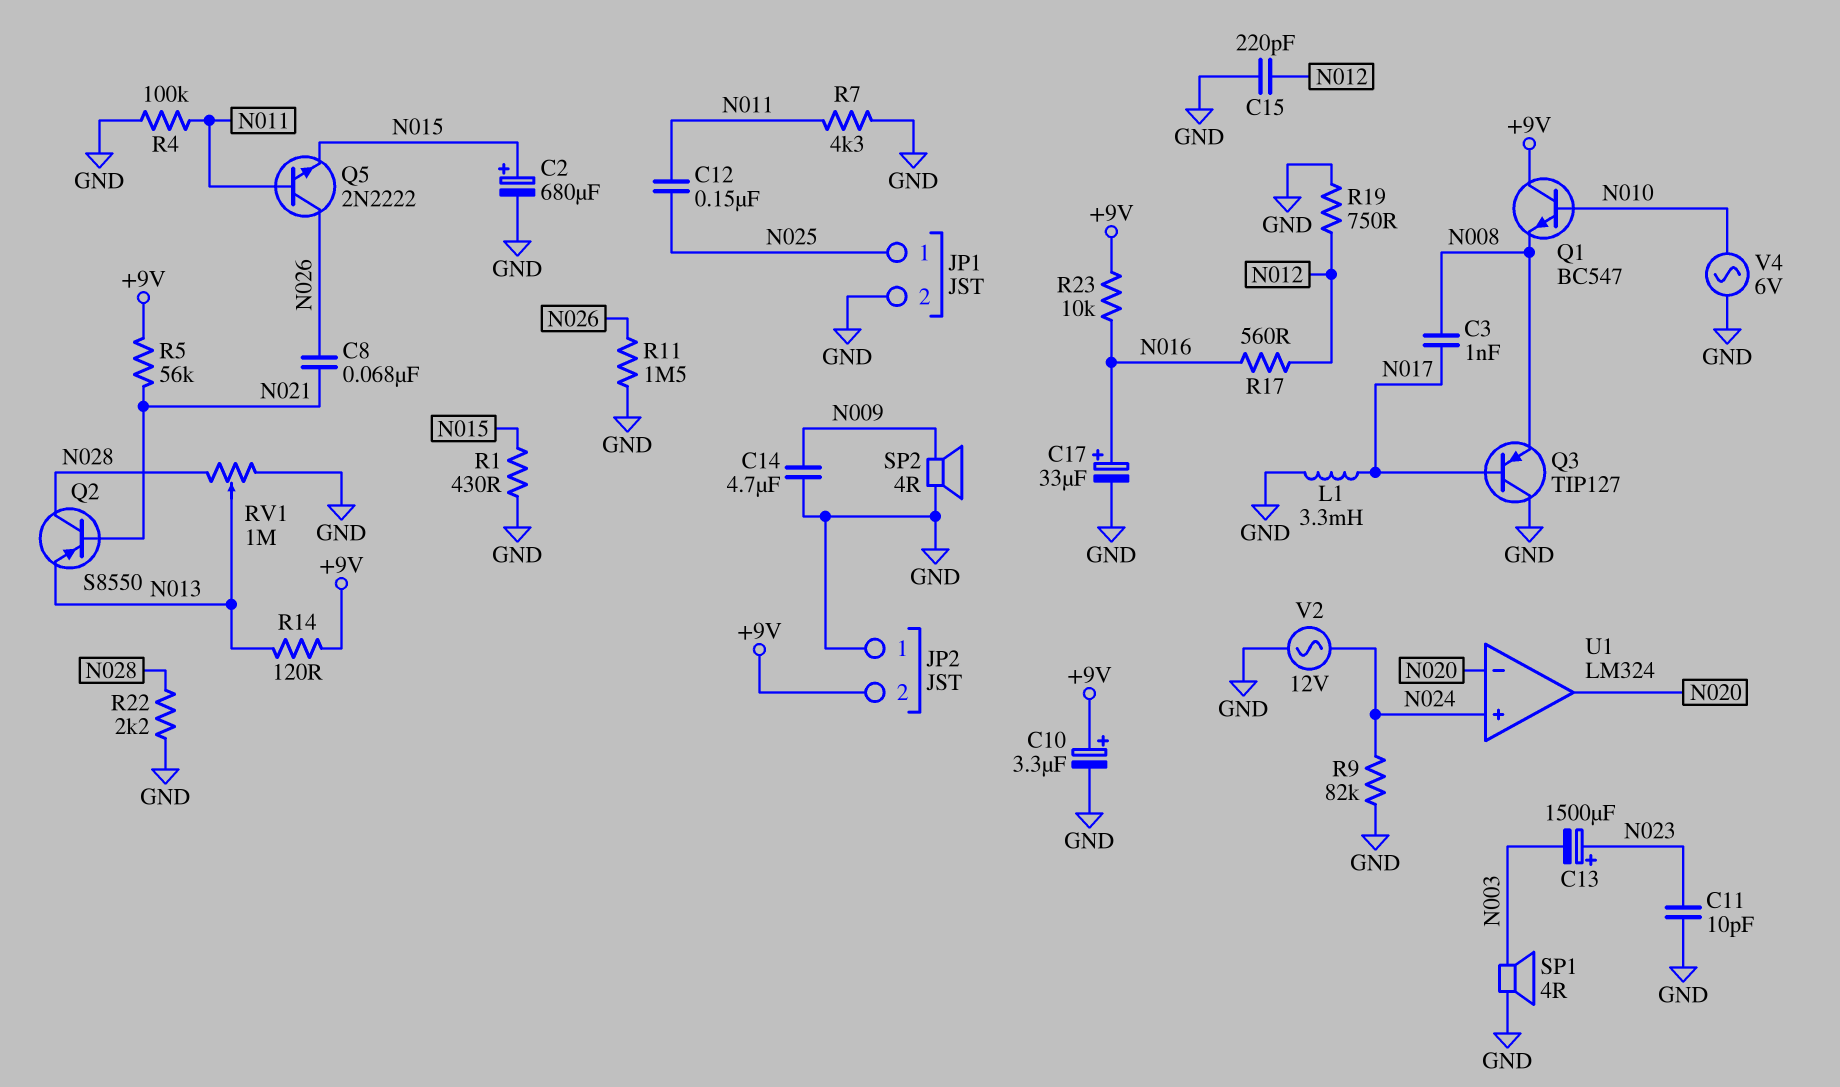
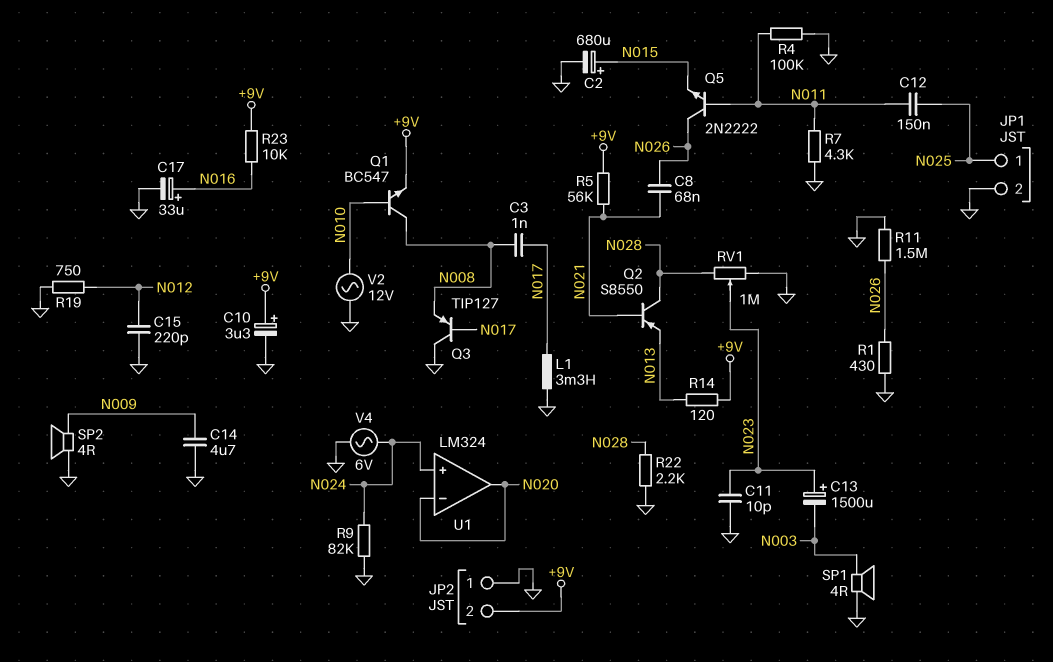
Q1: NPN BC547 (B N010, C +9V, E N008) -> NPN BC547 (B N010, C N008, E +9V)
R1: 430 (GND, N015) -> 430 (GND, N026)
R17: 560 (N012, N016) -> none
RV1: 1M (GND, N028, wiper N013) -> 1M (GND, N028, wiper N023)
V2: AC 12V (GND, N024) -> AC 12V (GND, N010)
V4: AC 6V (GND, N010) -> AC 6V (GND, N024)

